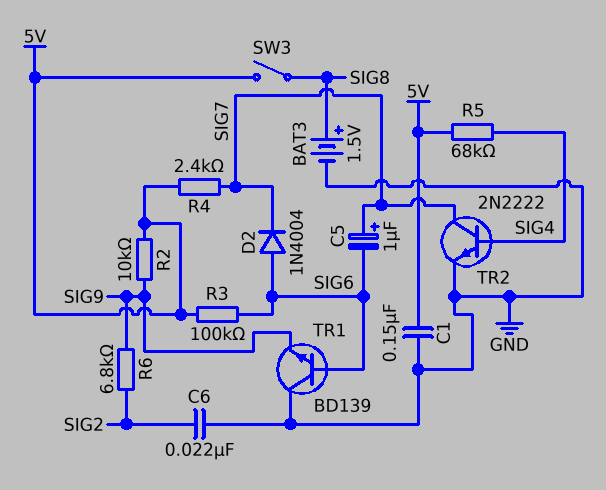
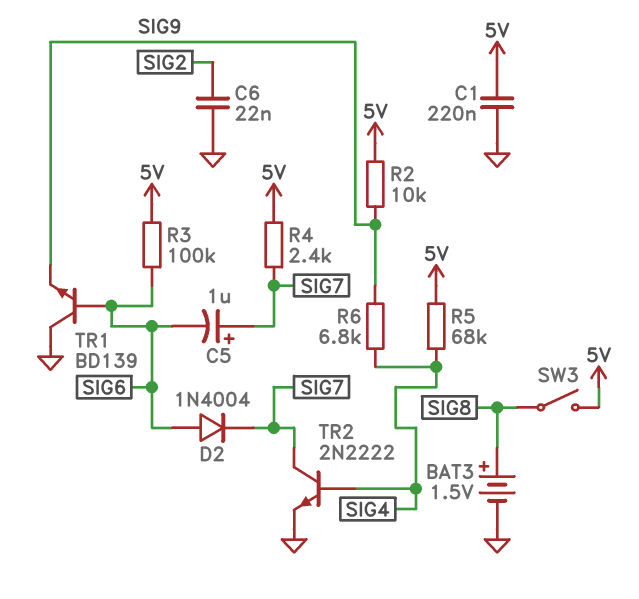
C1: 150nF (5V, GND) -> 220nF (5V, GND)
R6: 6.8k (SIG2, SIG9) -> 6.8k (SIG4, SIG9)

